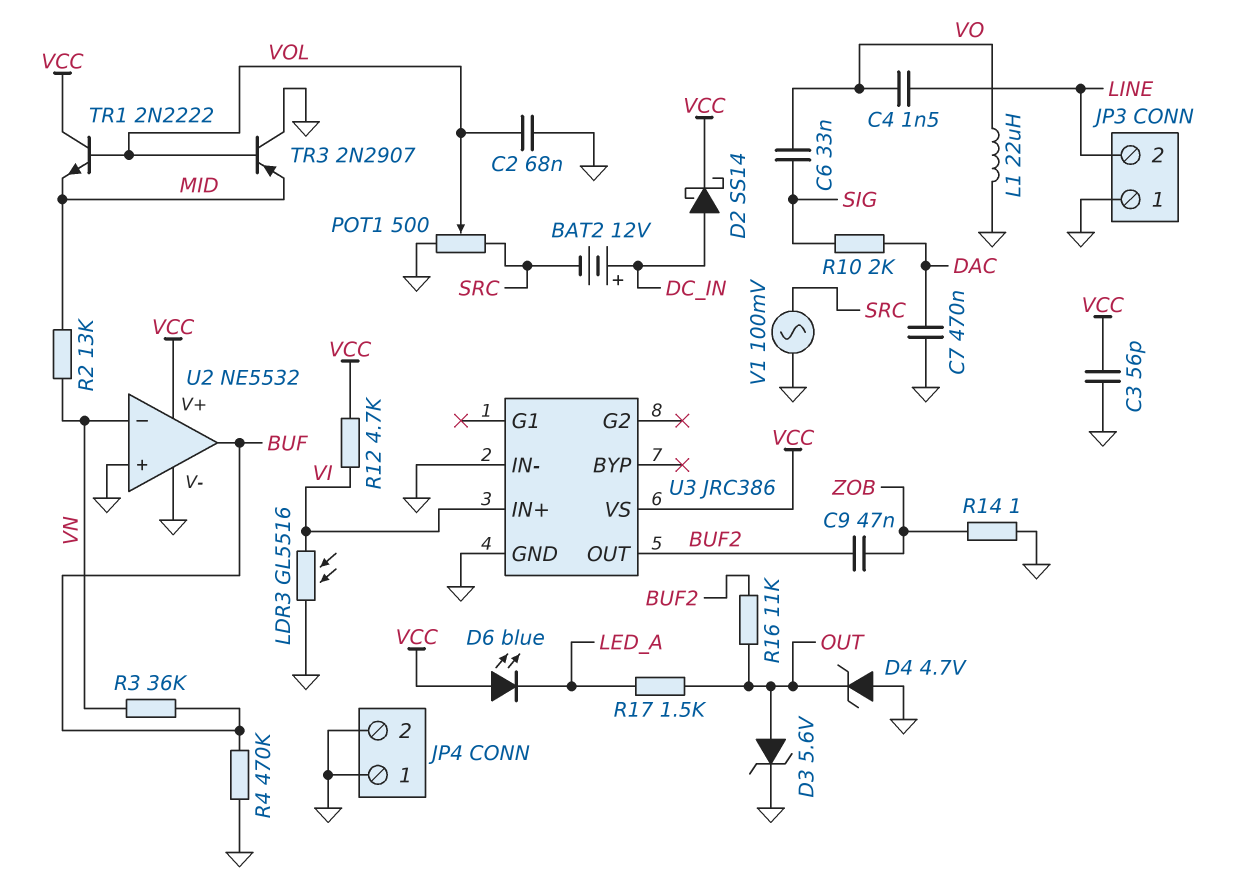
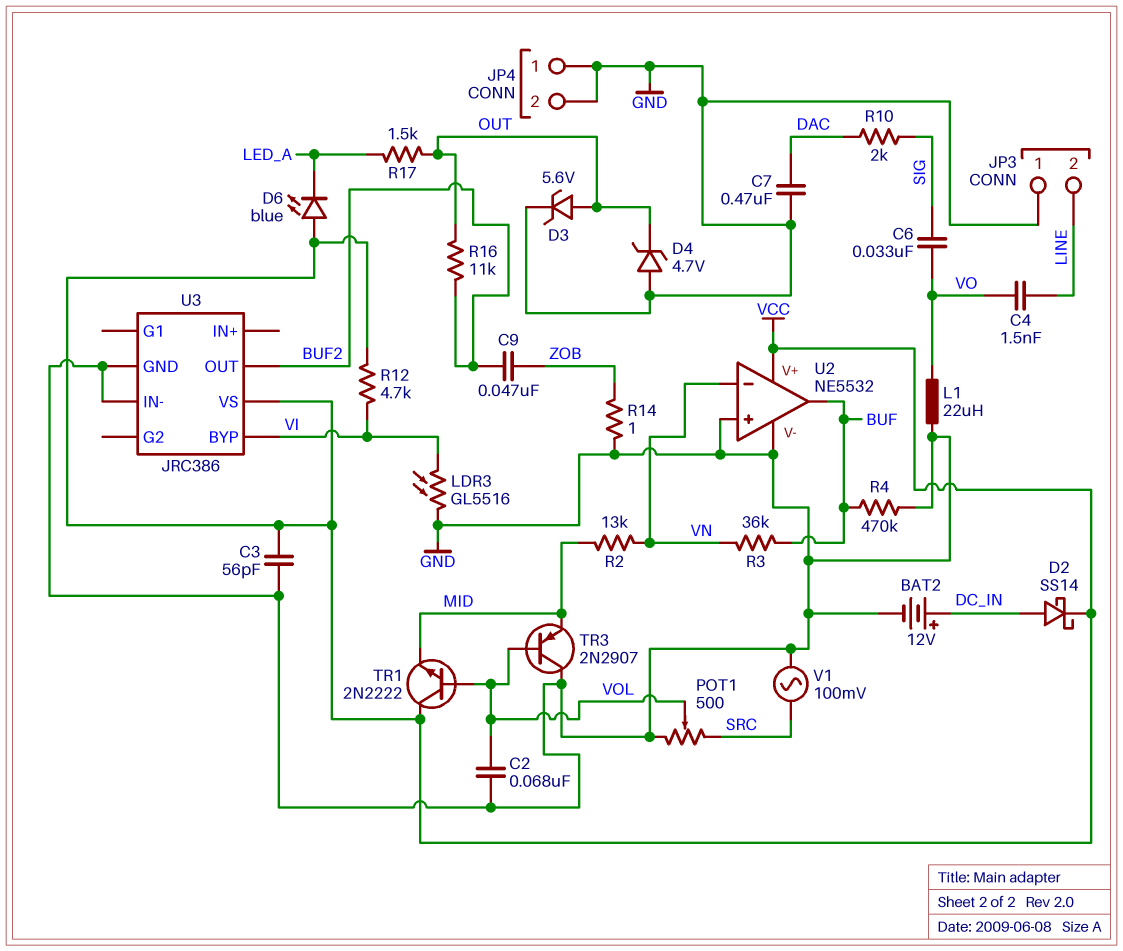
BAT2: 12V (plus DC_IN, minus SRC) -> 12V (plus DC_IN, minus GND)
U3 pin BYP: none -> VI
U3 pin IN+: VI -> none

